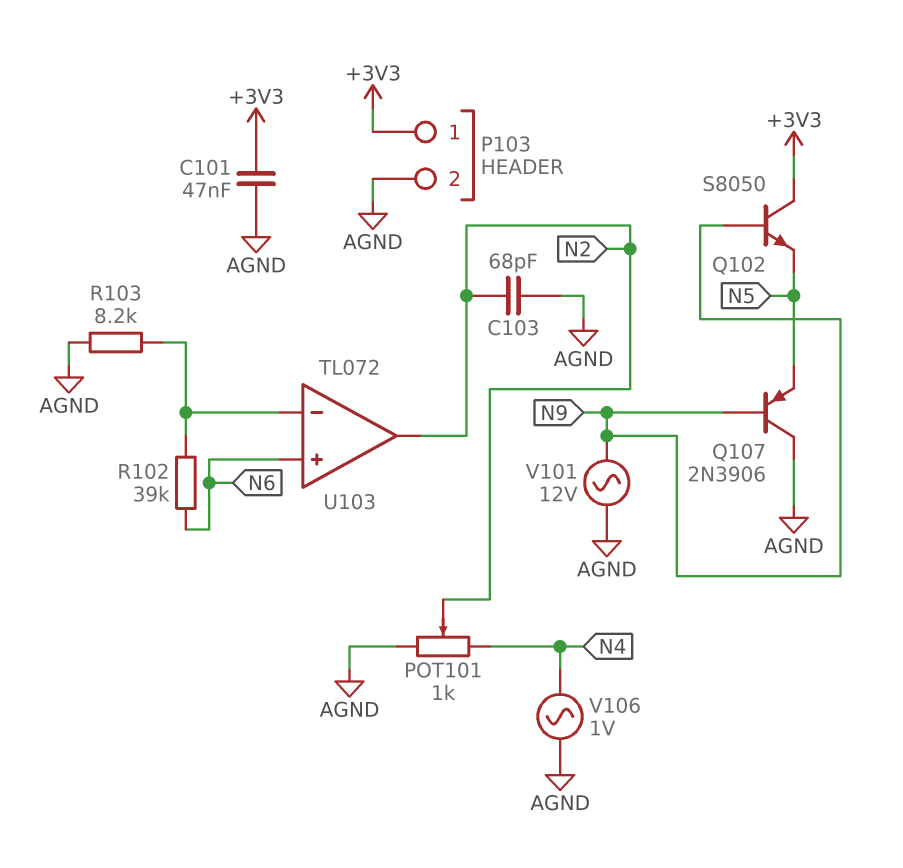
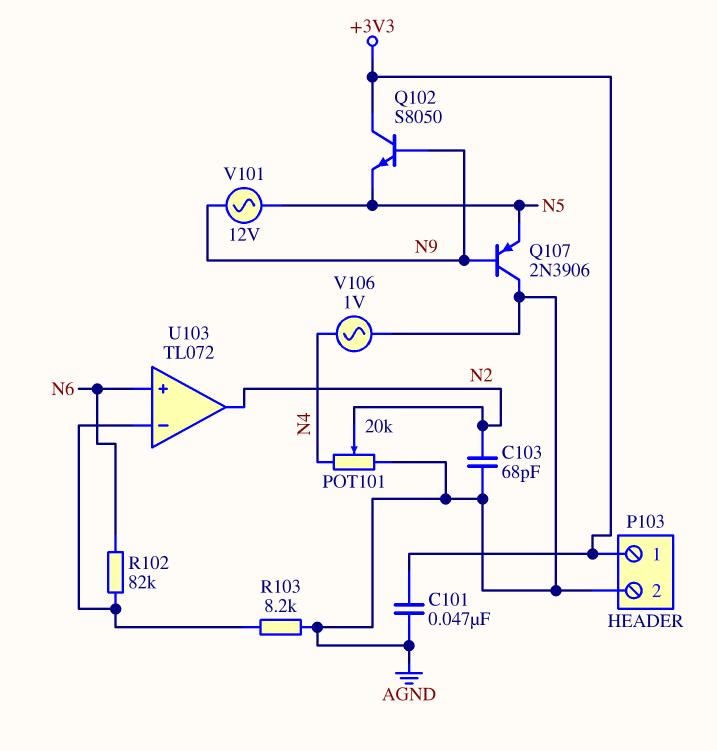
POT101: 1k (AGND, N4, wiper N2) -> 20k (AGND, N4, wiper N2)
R102: 39k (N6, U103/in-) -> 82k (N6, U103/in-)
V101: AC 12V (AGND, N9) -> AC 12V (N5, N9)

